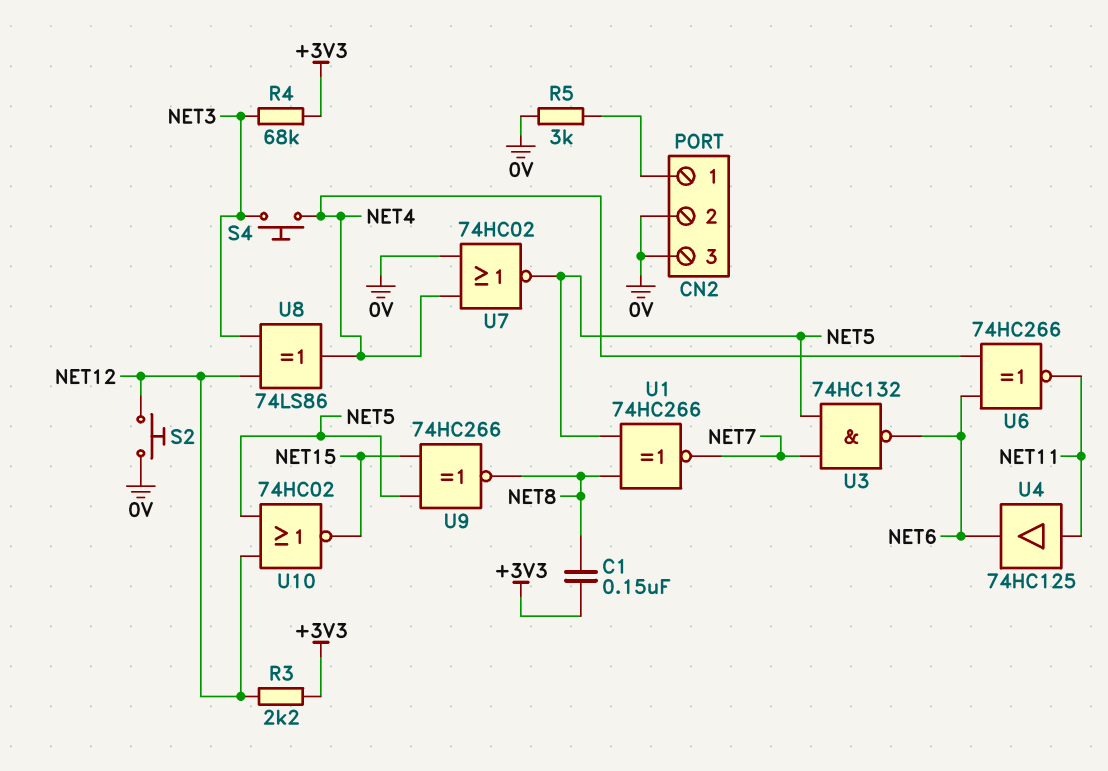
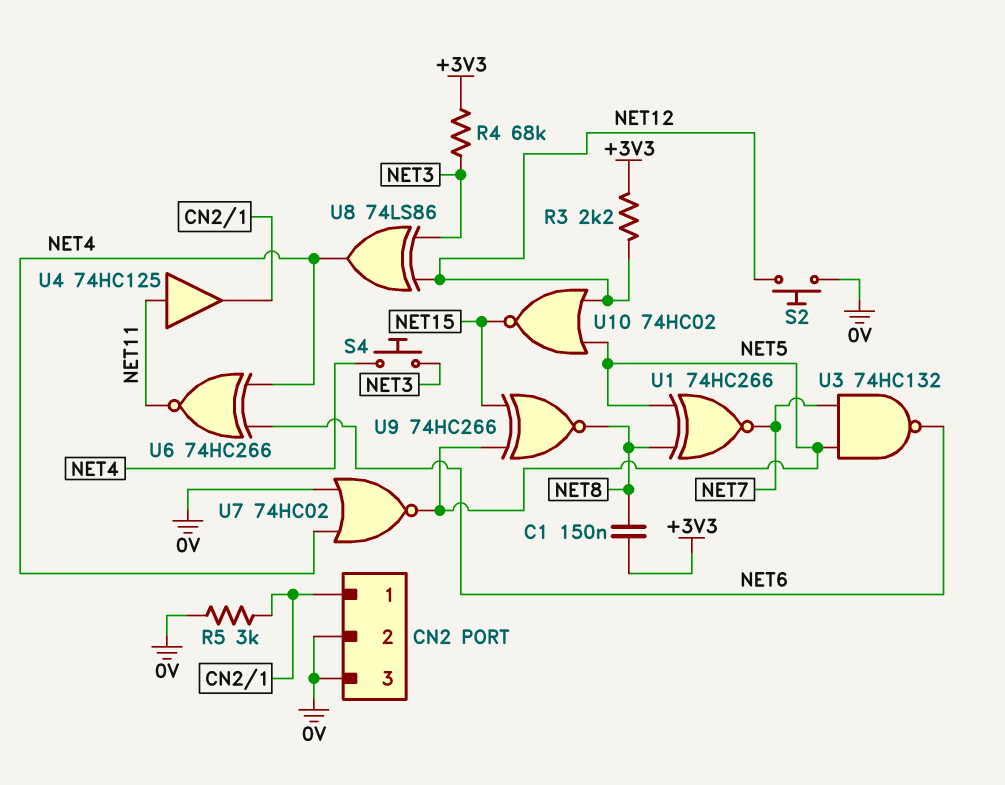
U4: buffer 74HC125 (in NET11, out NET6) -> buffer 74HC125 (in NET11, out CN2/1)

